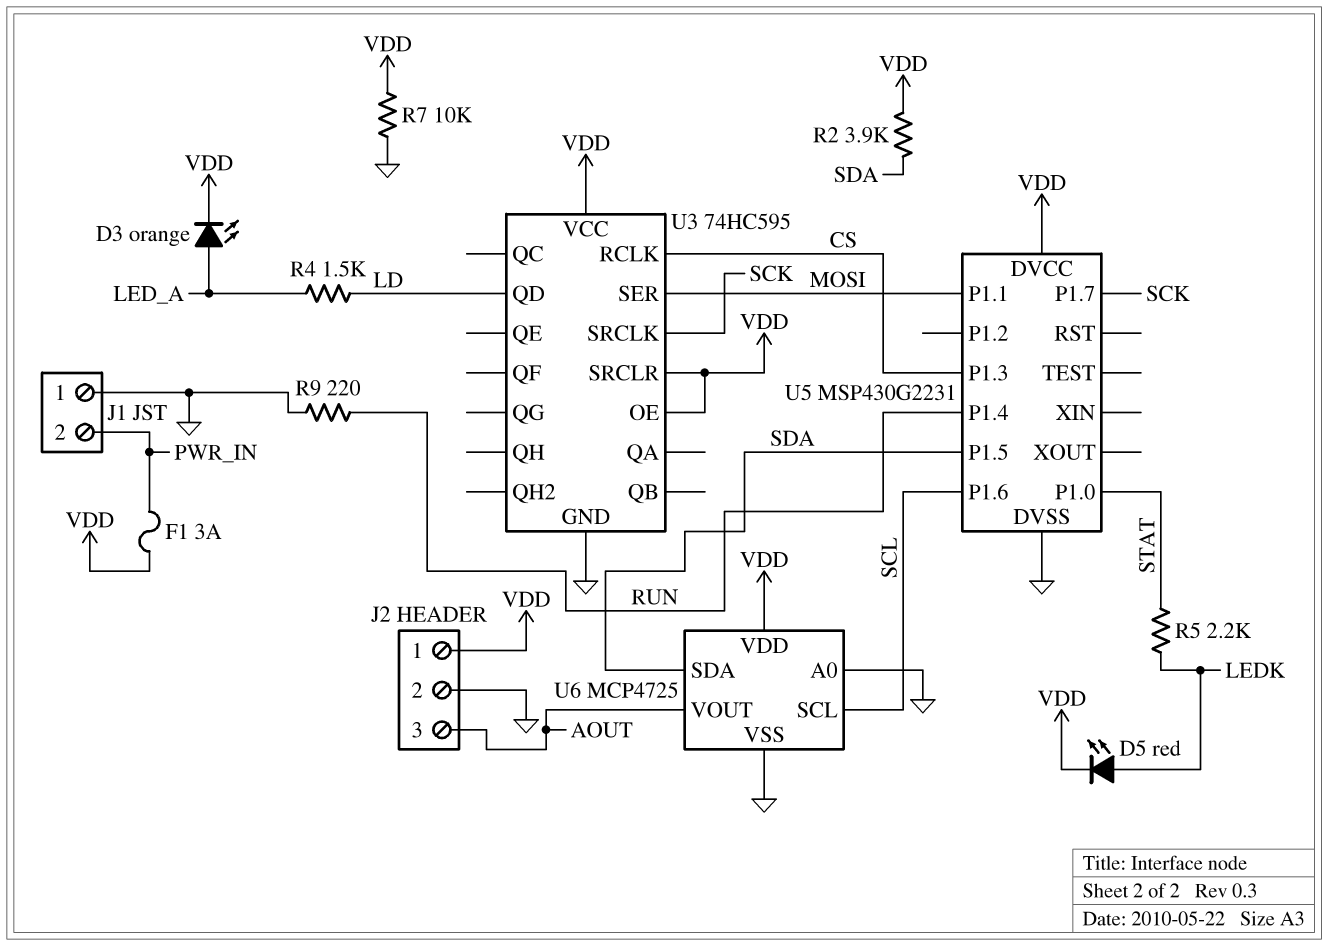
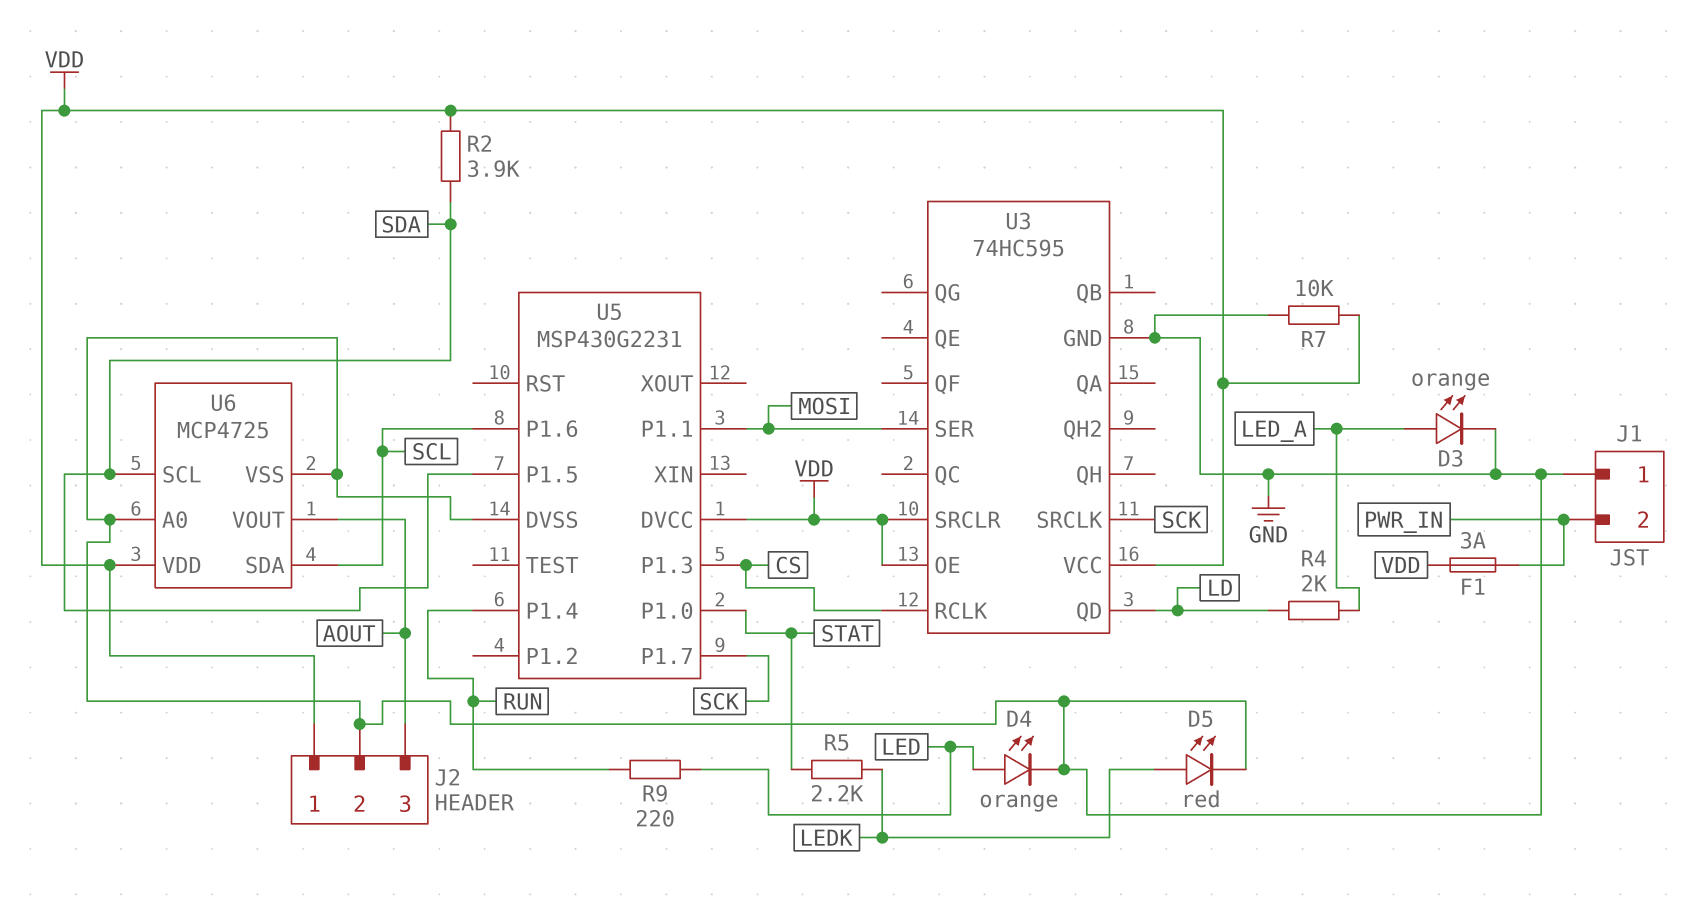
D3: LED orange (A LED_A, K VDD) -> LED orange (A LED_A, K GND)
D4: none -> LED orange (A LED, K GND)
D5: LED red (A LEDK, K VDD) -> LED red (A LEDK, K GND)
R4: 1.5k (LD, LED_A) -> 2k (LD, LED_A)
R9: 220 (GND, RUN) -> 220 (LED, RUN)
U6 pin SCL: SCL -> SDA
U6 pin SDA: SDA -> SCL

